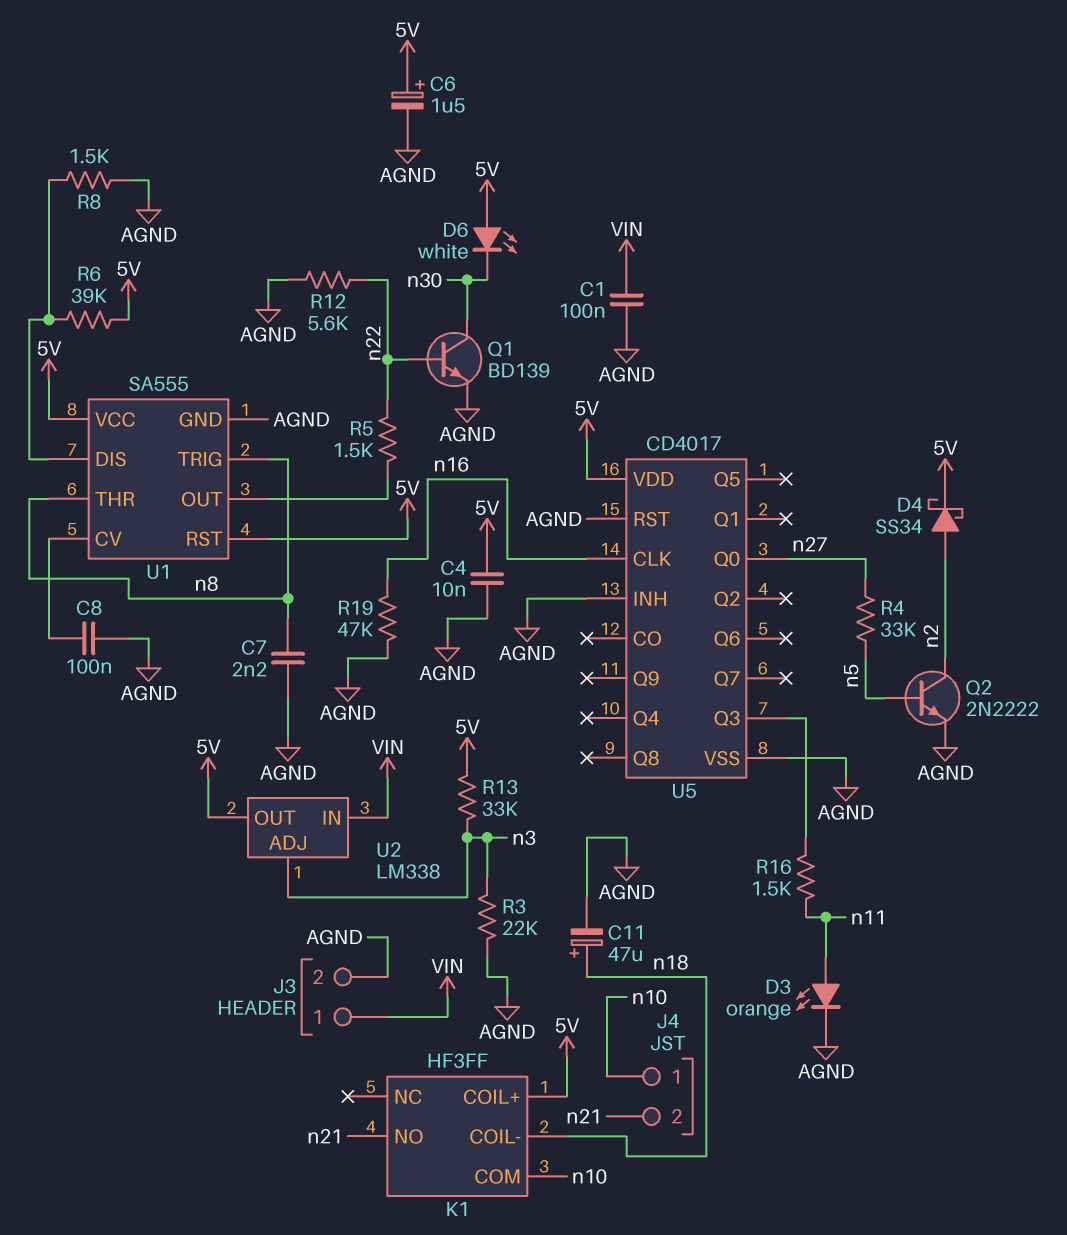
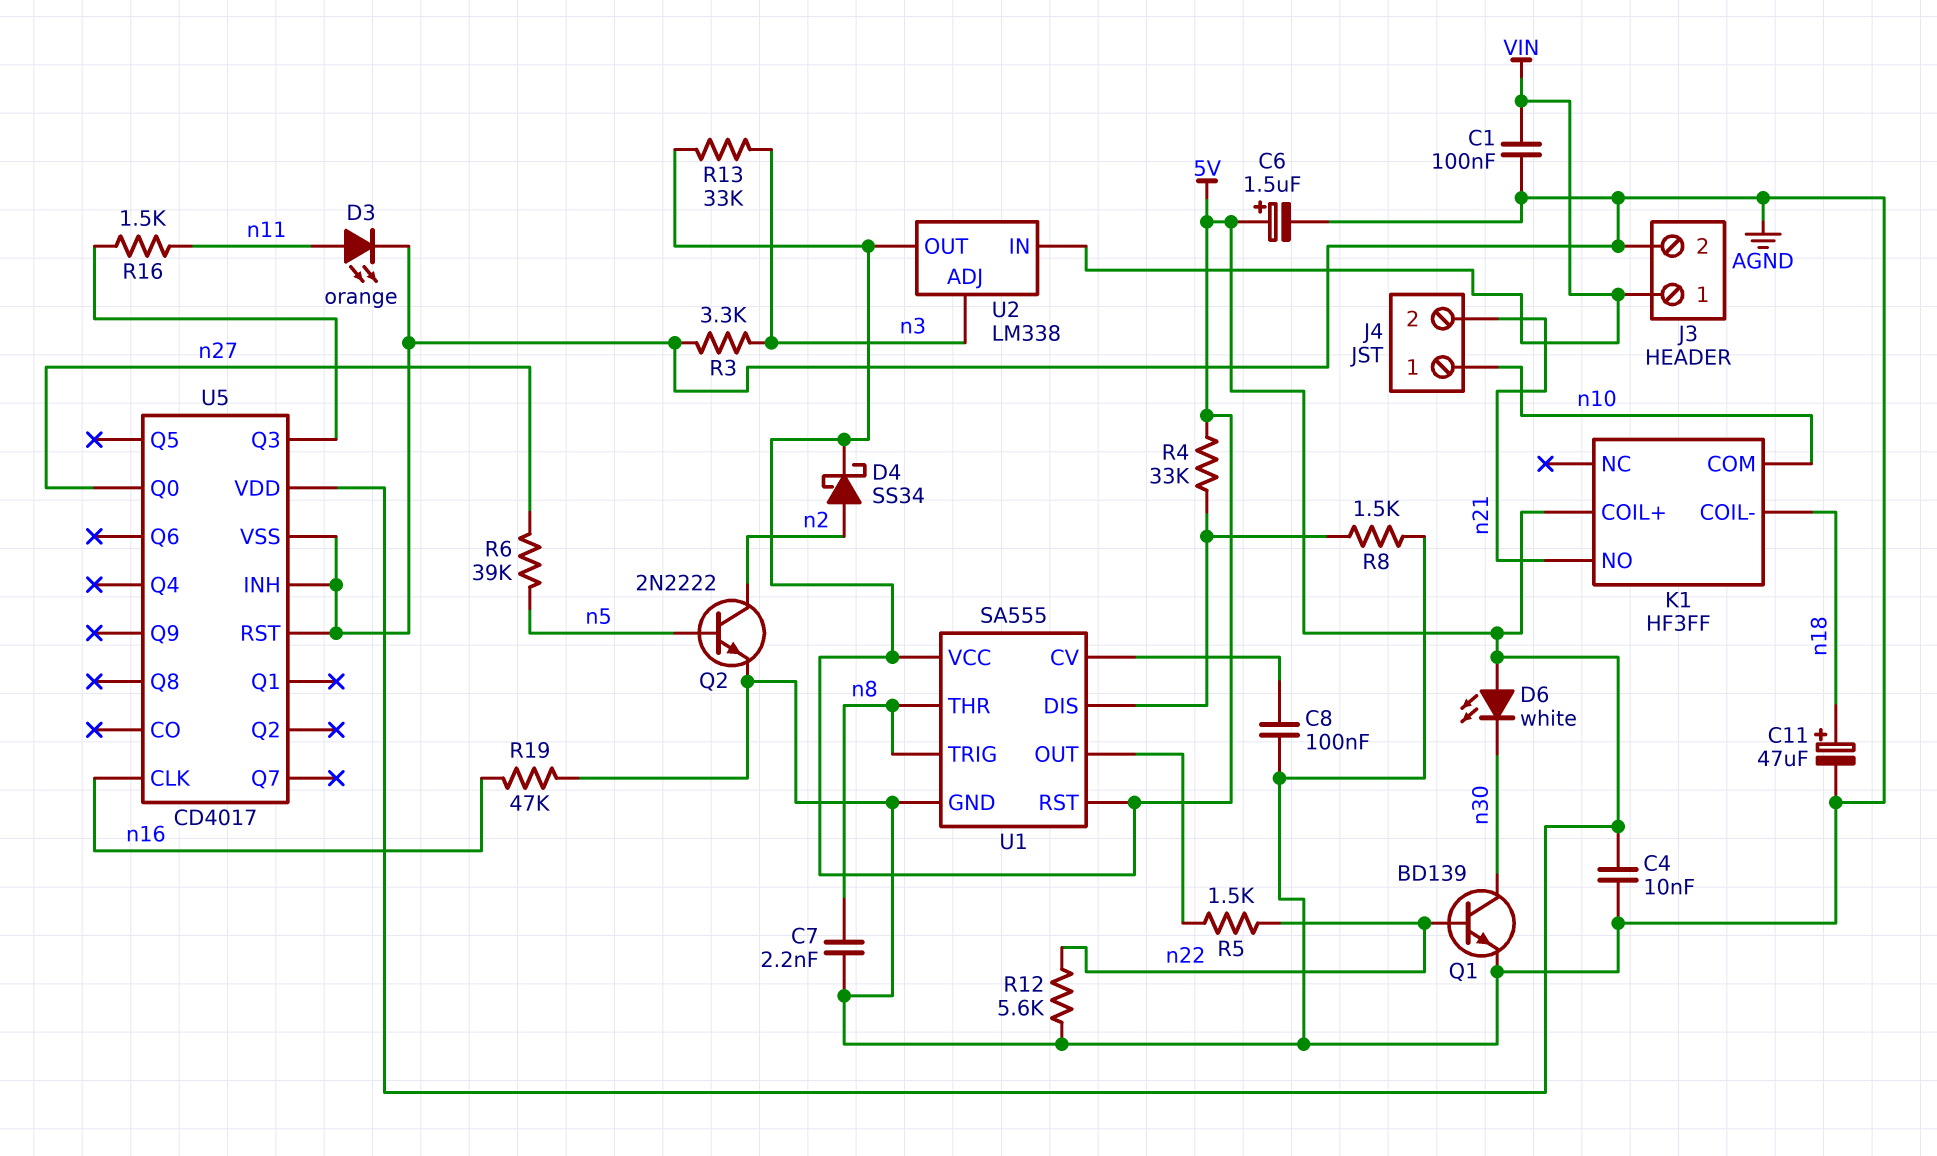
R3: 22k (AGND, n3) -> 3.3k (AGND, n3)
R4: 33k (n5, n27) -> 33k (5V, U1/DIS)
R6: 39k (5V, U1/DIS) -> 39k (n5, n27)

